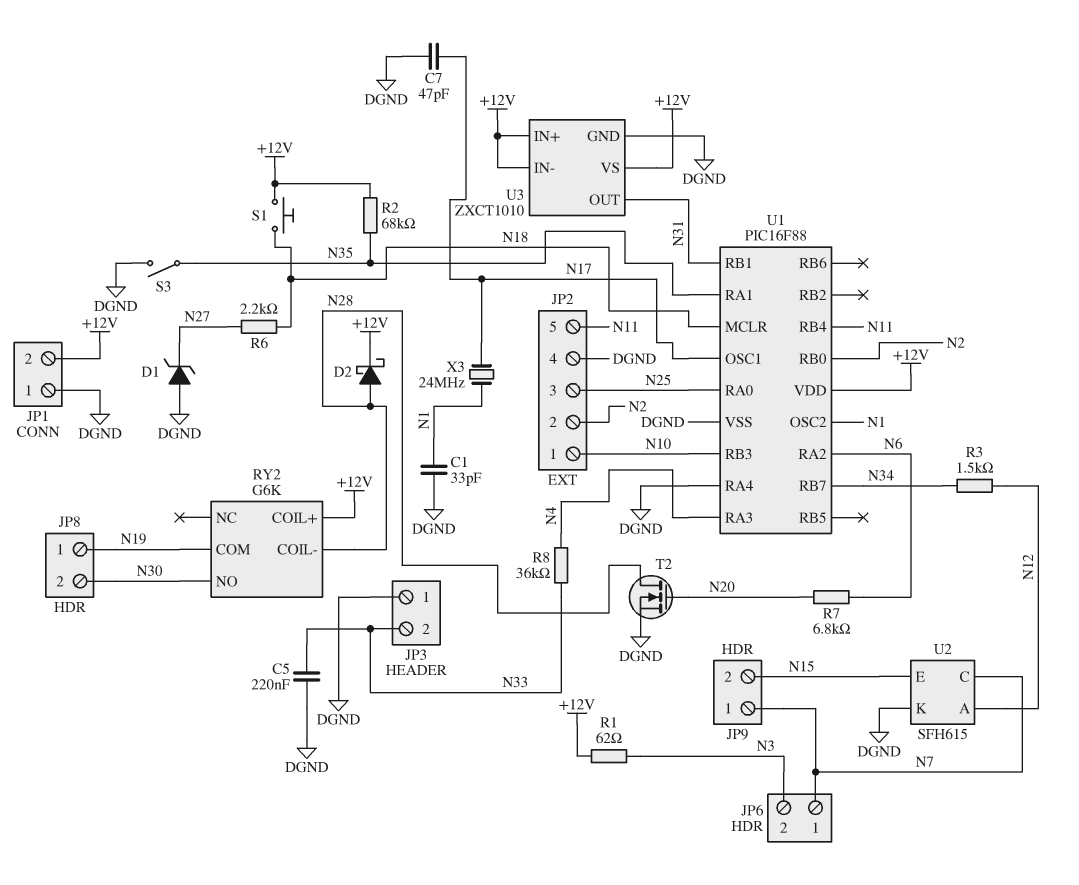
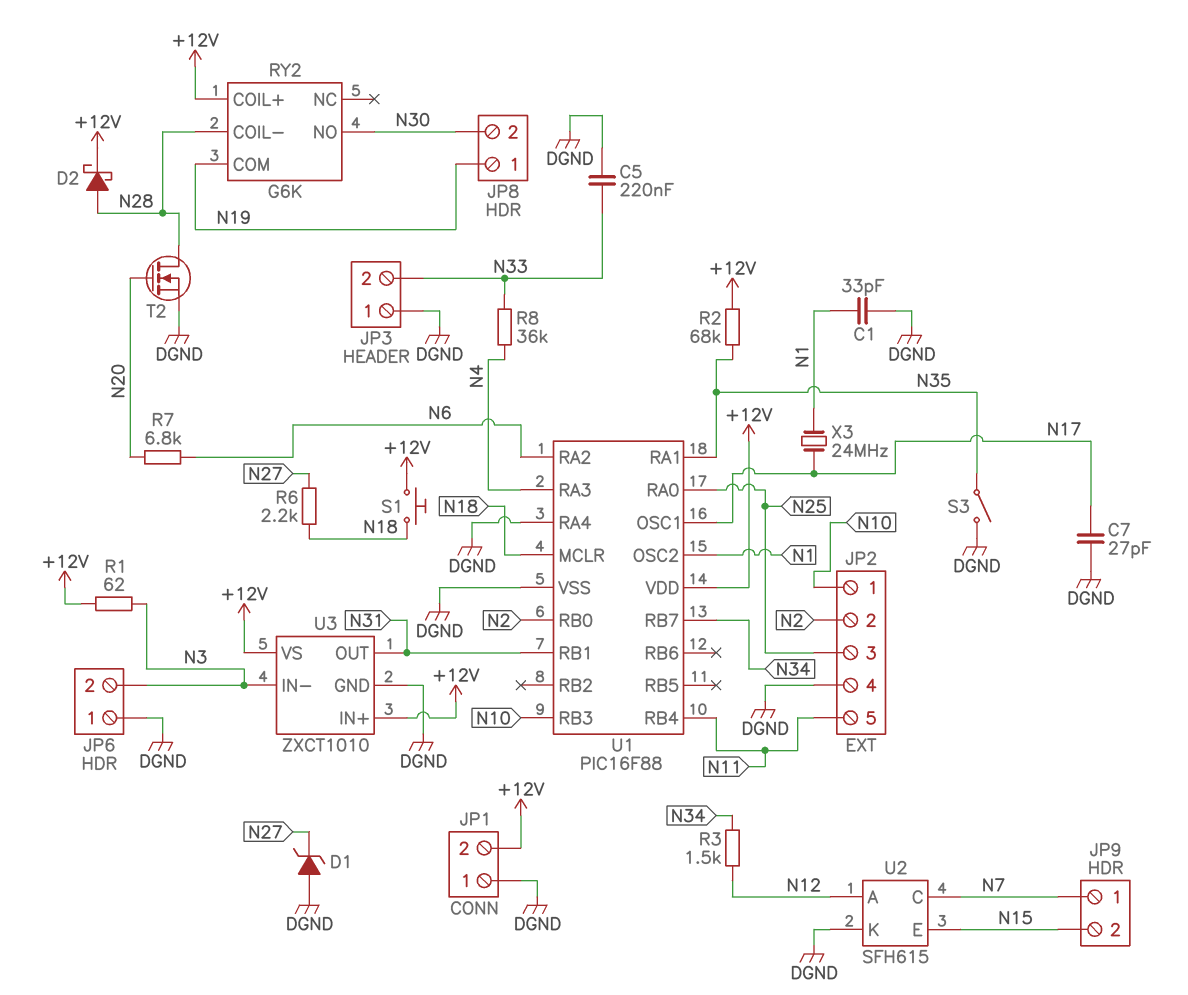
C7: 47pF (DGND, N17) -> 27pF (DGND, N17)
JP6 pin 1: N7 -> DGND
U3 pin IN-: +12V -> N3

